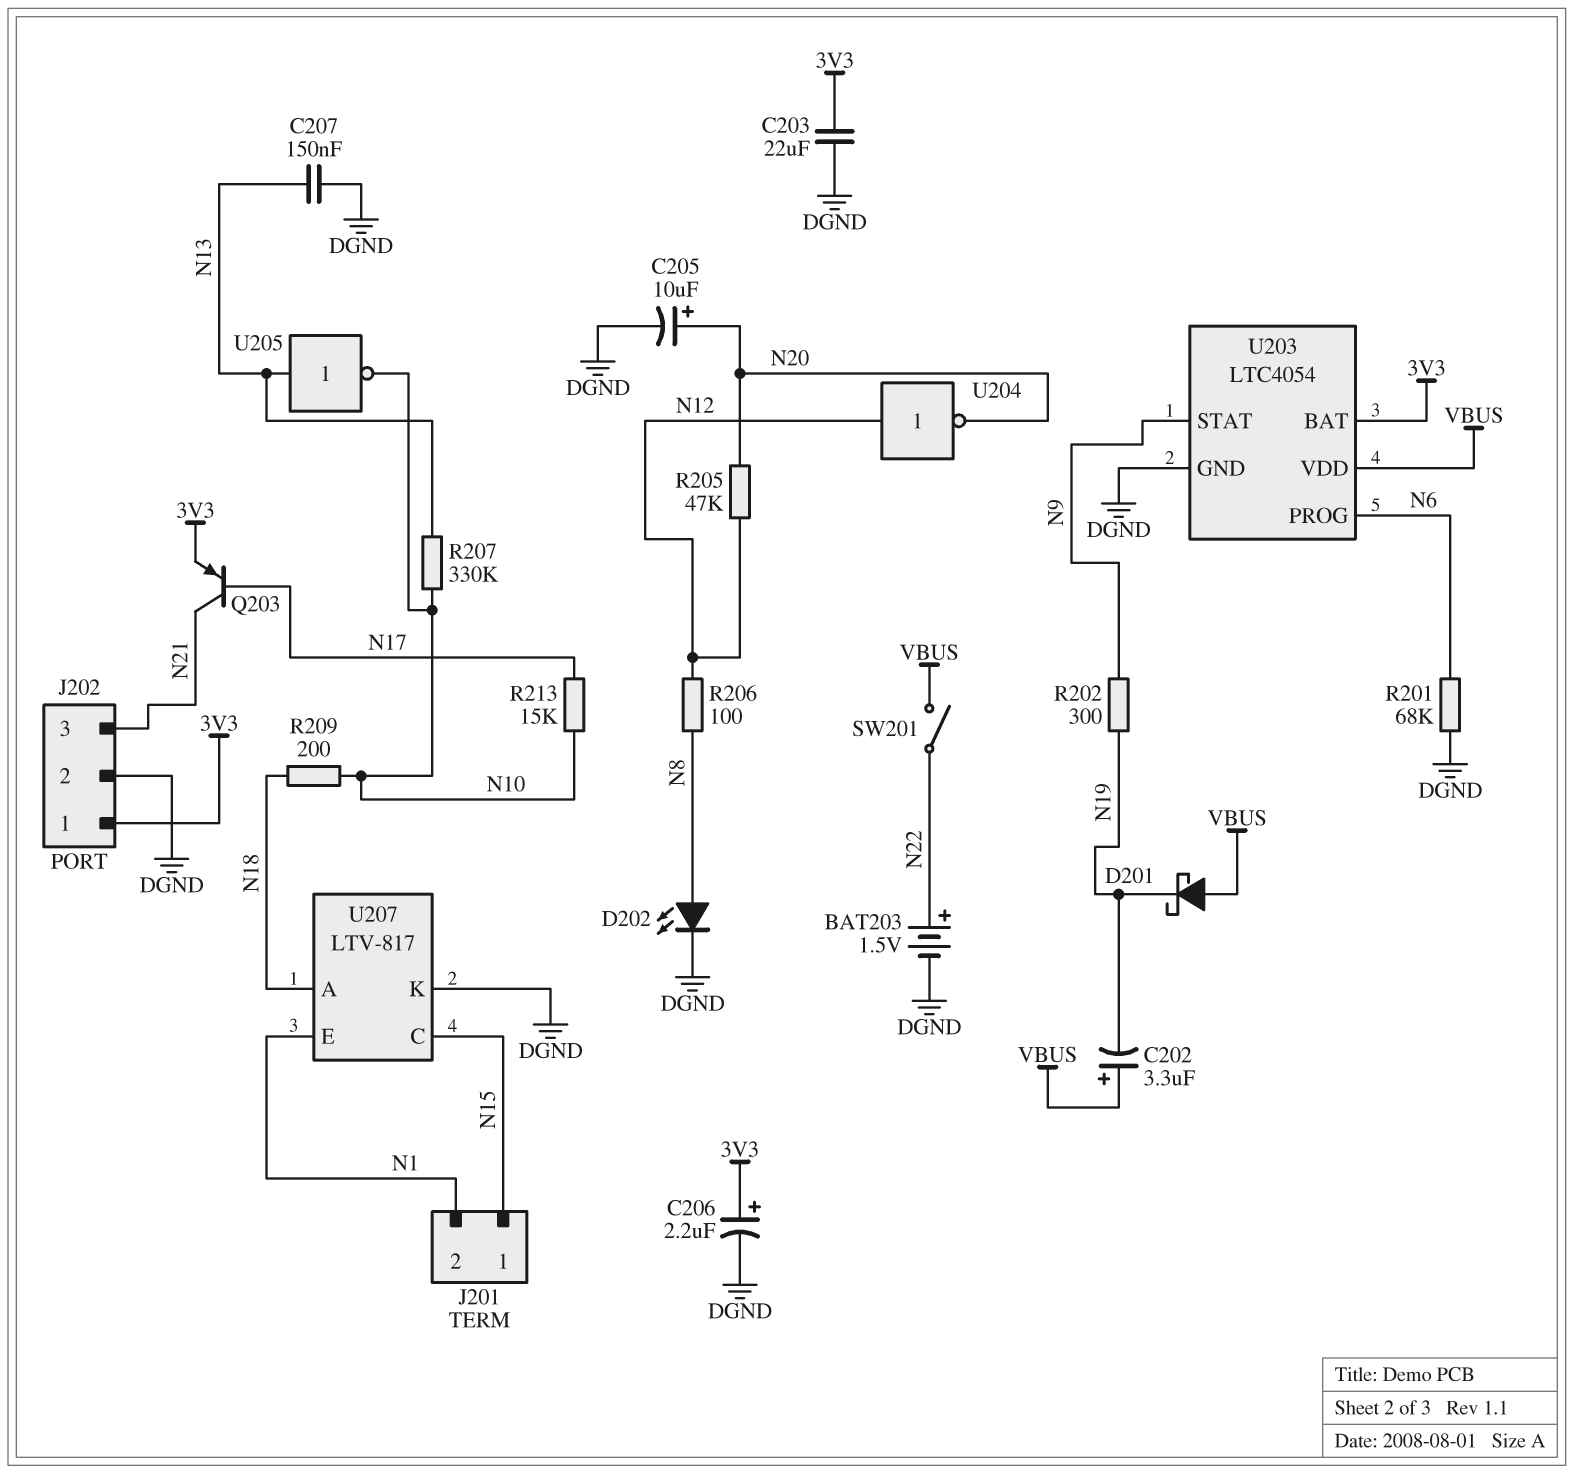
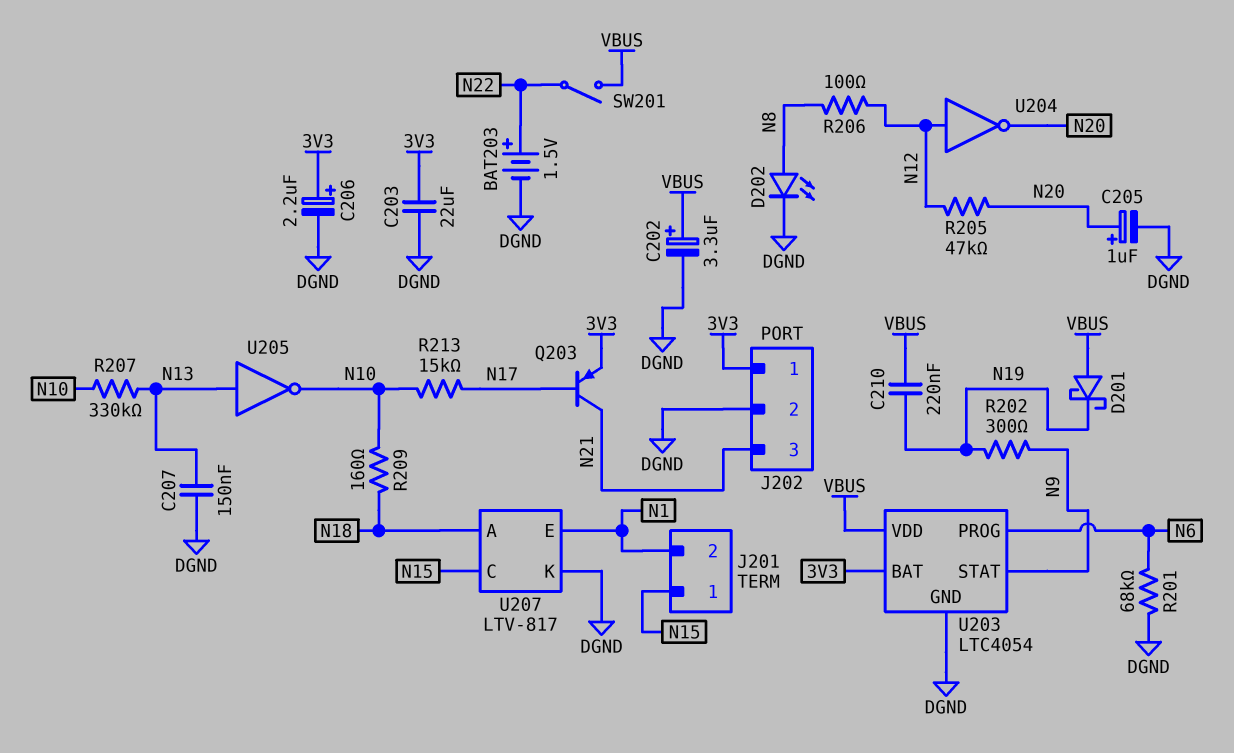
C202: 3.3uF (plus VBUS, minus N19) -> 3.3uF (plus VBUS, minus DGND)
C205: 10uF (plus N20, minus DGND) -> 1uF (plus N20, minus DGND)
C210: none -> 220nF (N19, VBUS)
R209: 200 (N10, N18) -> 160 (N10, N18)

